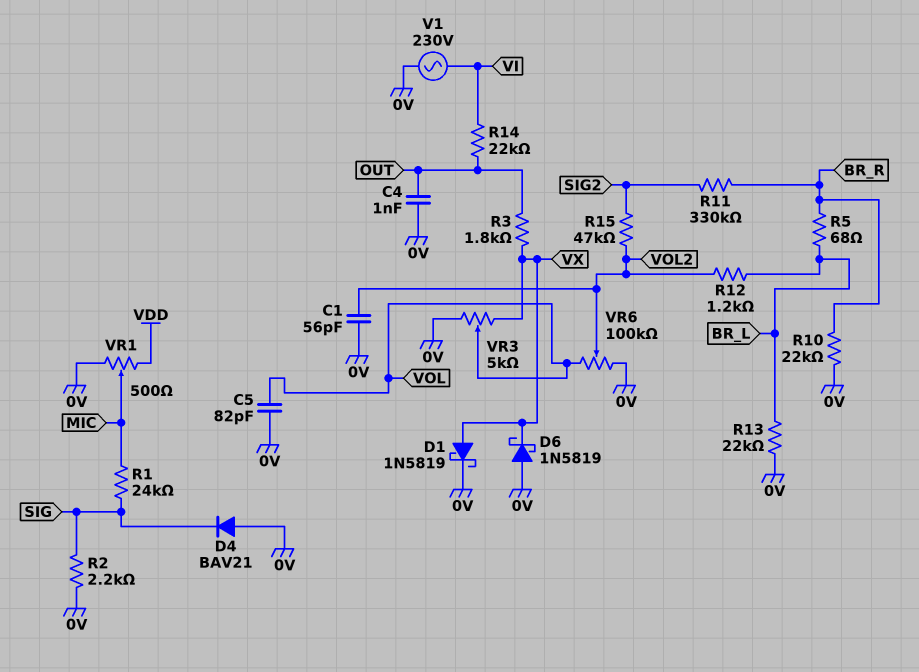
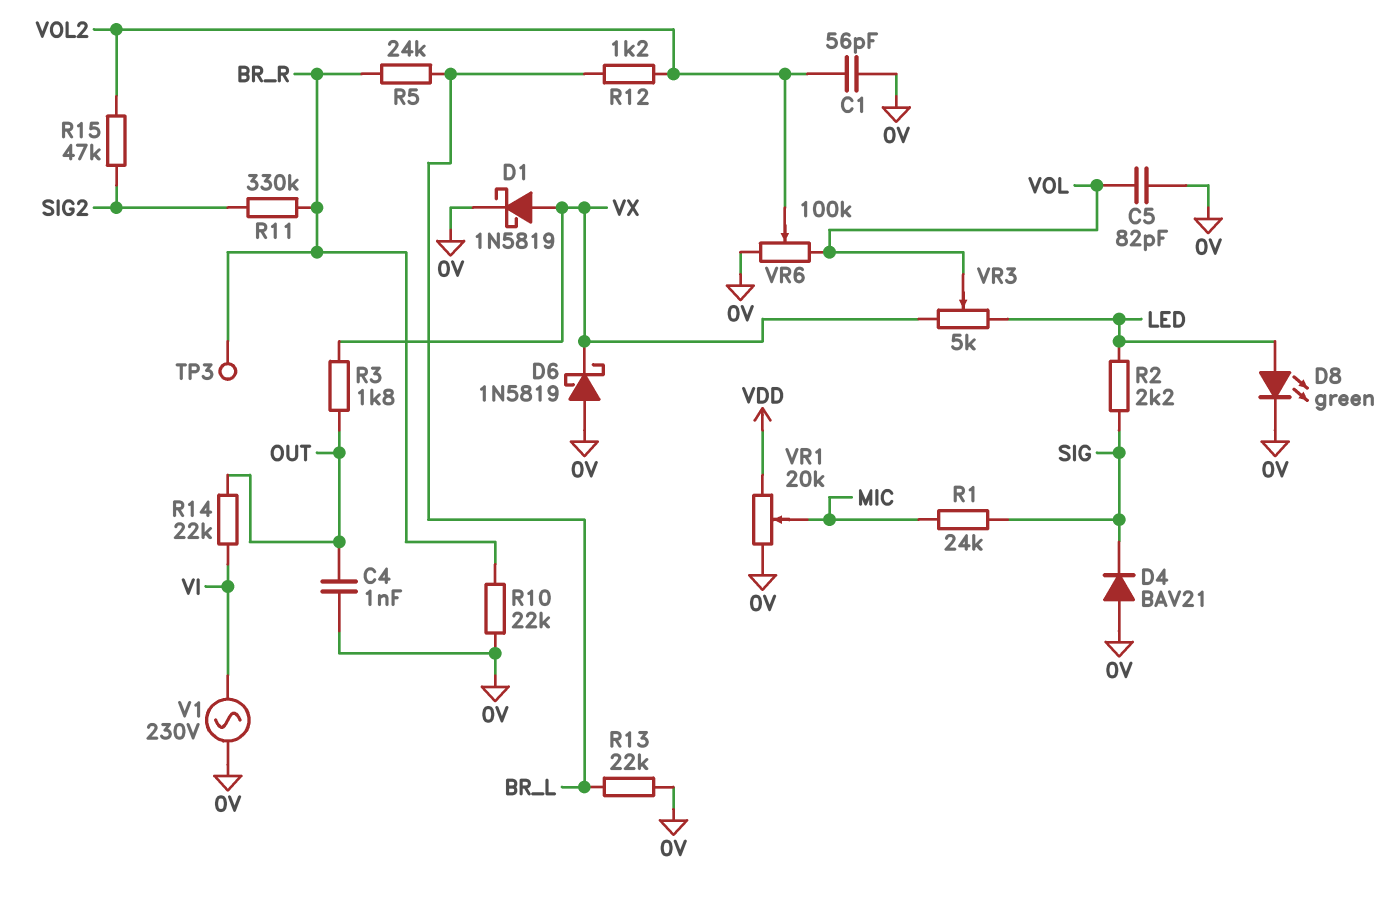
D8: none -> LED green (A LED, K 0V)
R2: 2.2k (0V, SIG) -> 2.2k (LED, SIG)
R5: 68 (BR_L, BR_R) -> 24k (BR_L, BR_R)
TP3: none -> test point (BR_R)
VR1: 500 (0V, VDD, wiper MIC) -> 20k (0V, VDD, wiper MIC)
VR3: 5k (0V, VX, wiper VOL) -> 5k (LED, VX, wiper VOL)

